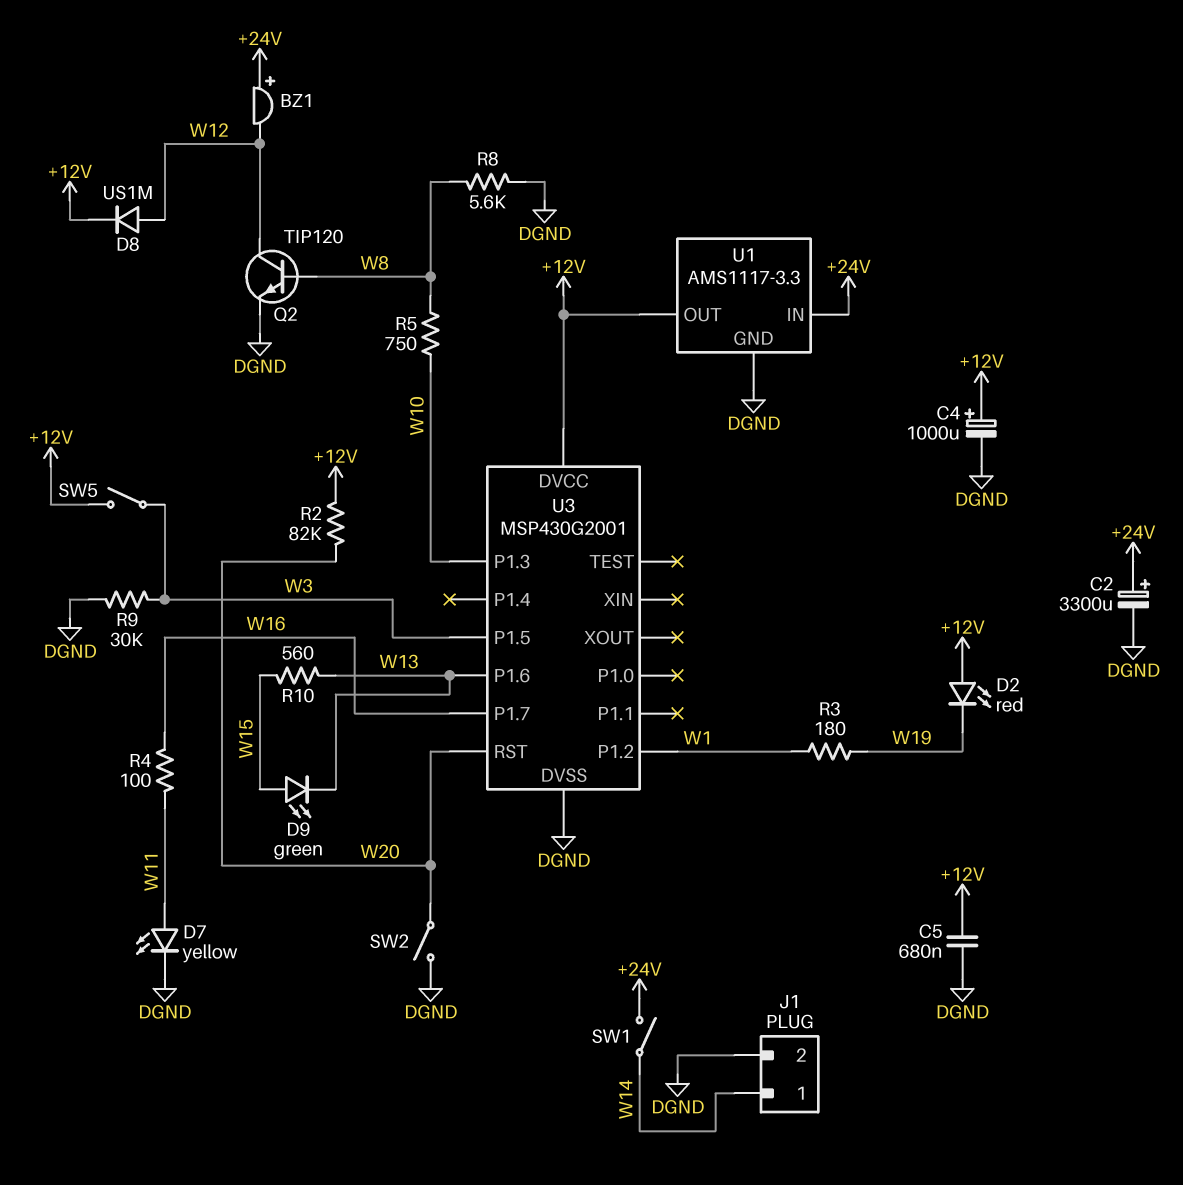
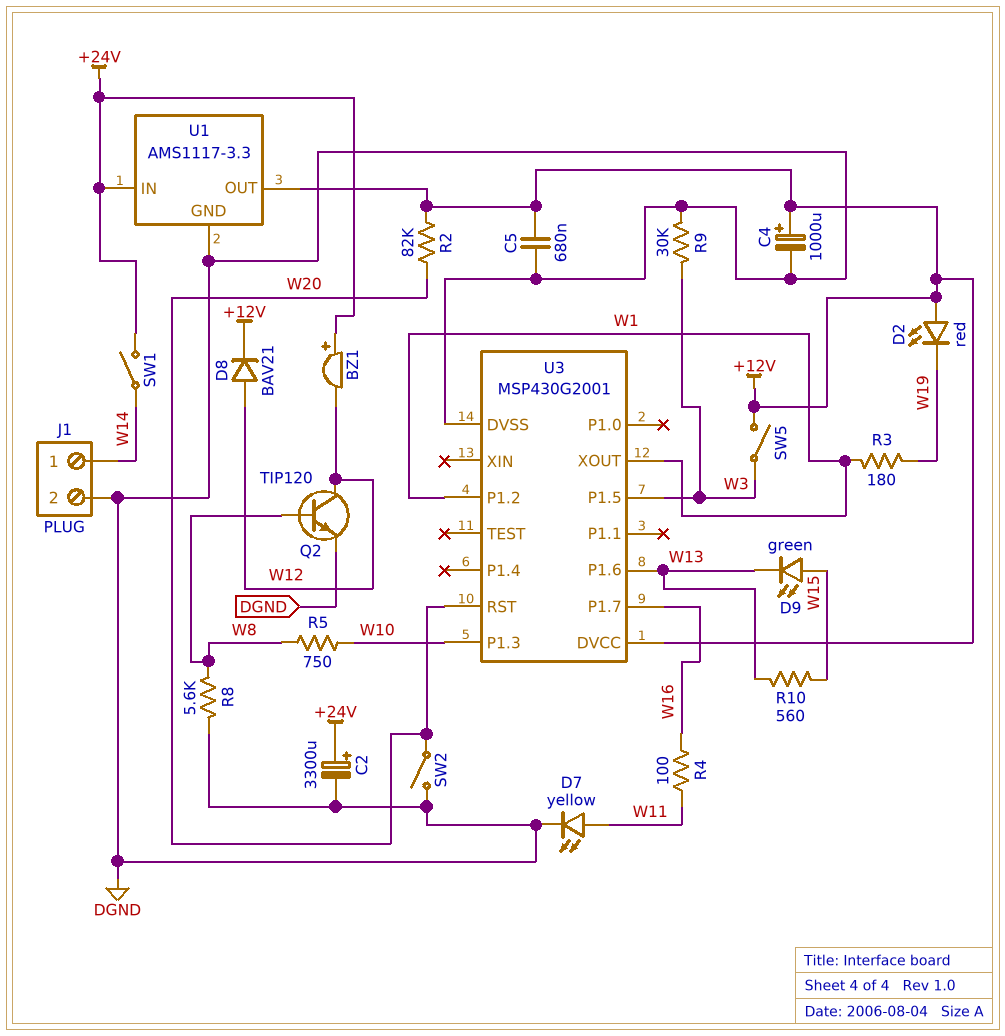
D8: diode US1M (A W12, K +12V) -> diode BAV21 (A W12, K +12V)
U3 pin XOUT: none -> W1

